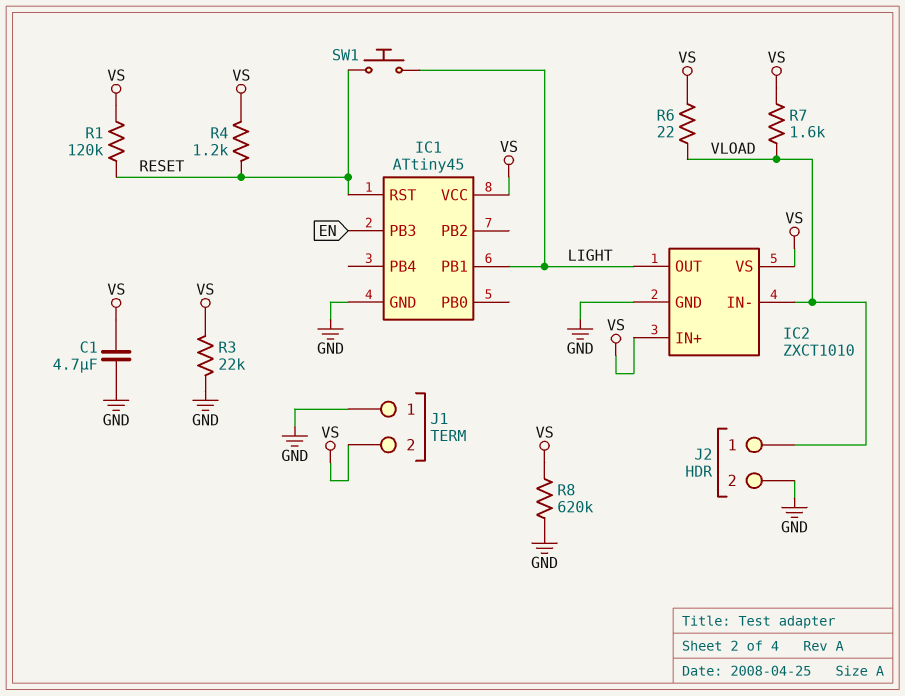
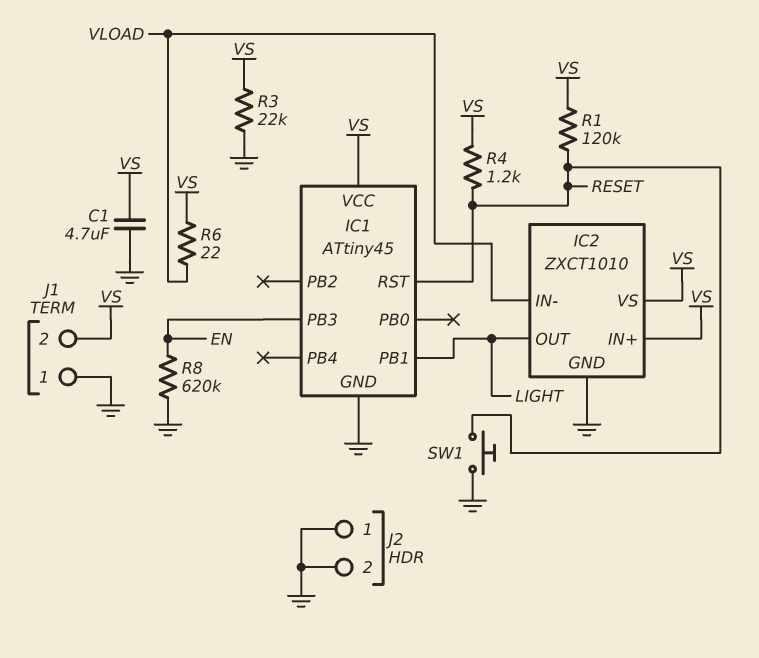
J2 pin 1: VLOAD -> GND
R7: 1.6k (VLOAD, VS) -> none
R8: 620k (GND, VS) -> 620k (EN, GND)
SW1: button (LIGHT, RESET) -> button (GND, RESET)

